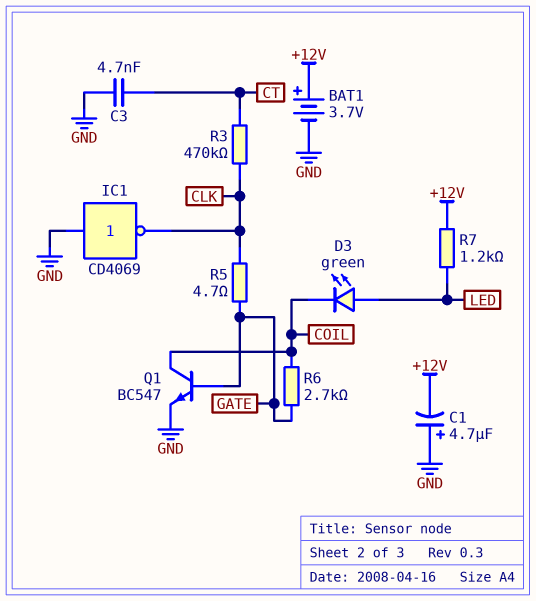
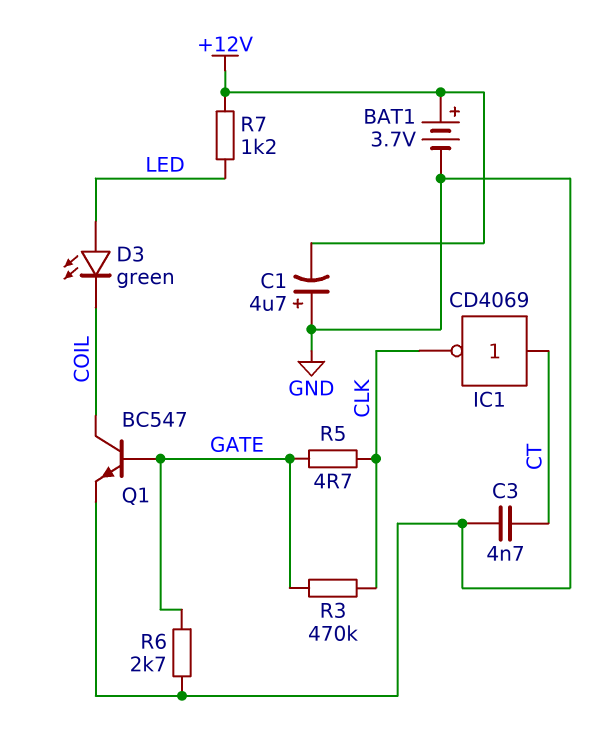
IC1: NOT CD4069 (in GND, out CLK) -> NOT CD4069 (in CT, out CLK)
R3: 470k (CLK, CT) -> 470k (CLK, GATE)
R6: 2.7k (COIL, GATE) -> 2.7k (GATE, GND)

